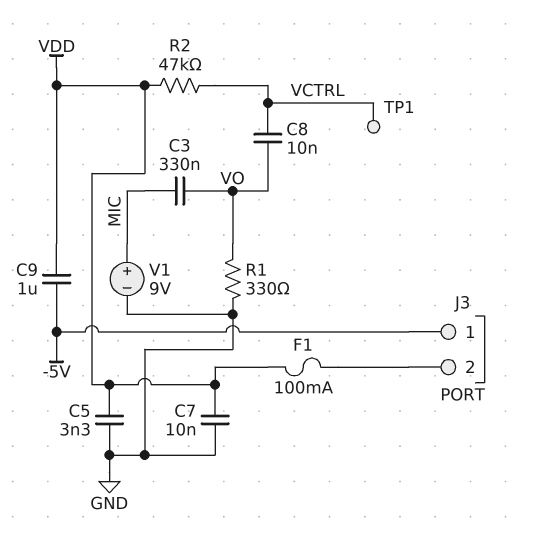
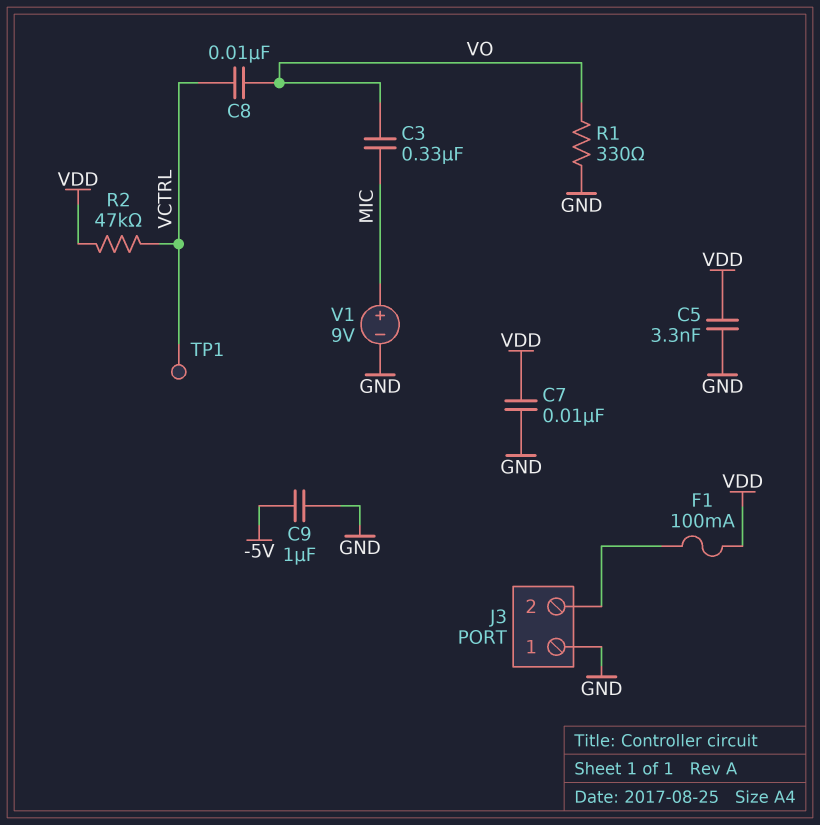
C9: 1uF (-5V, VDD) -> 1uF (-5V, GND)
J3 pin 1: -5V -> GND

